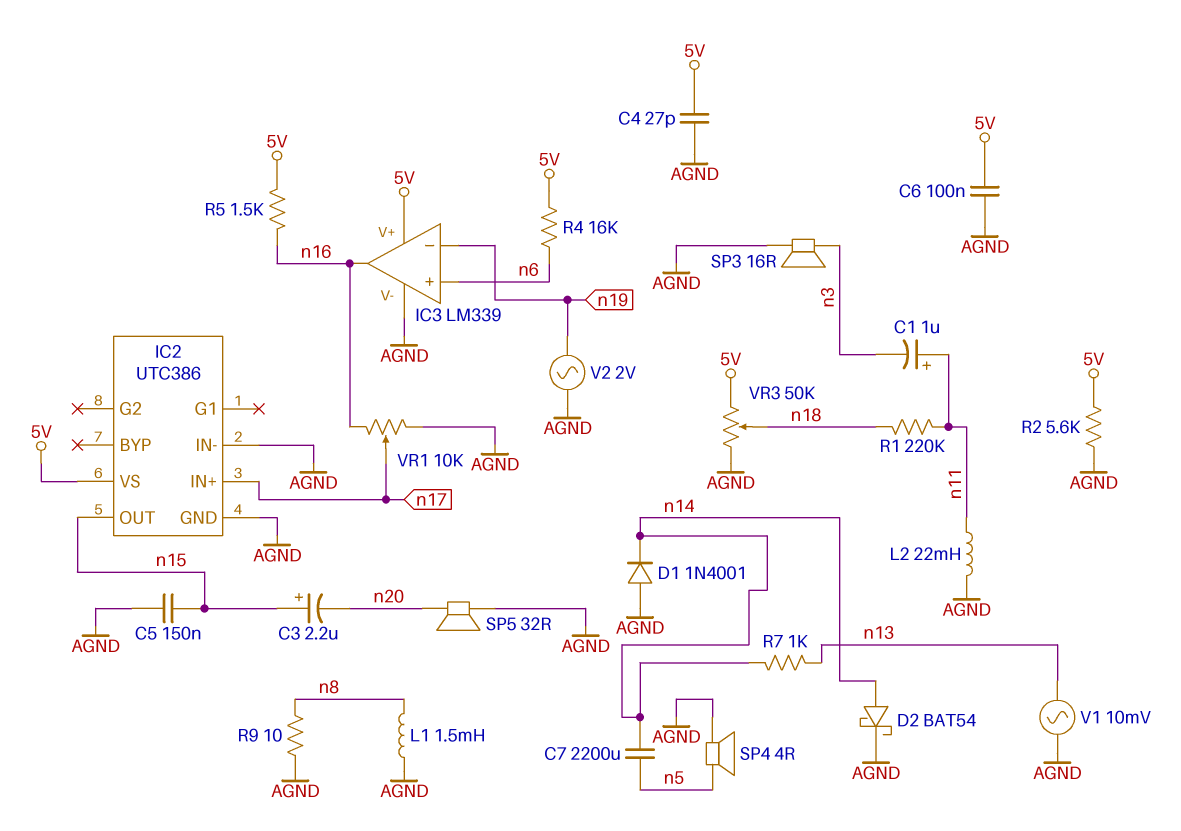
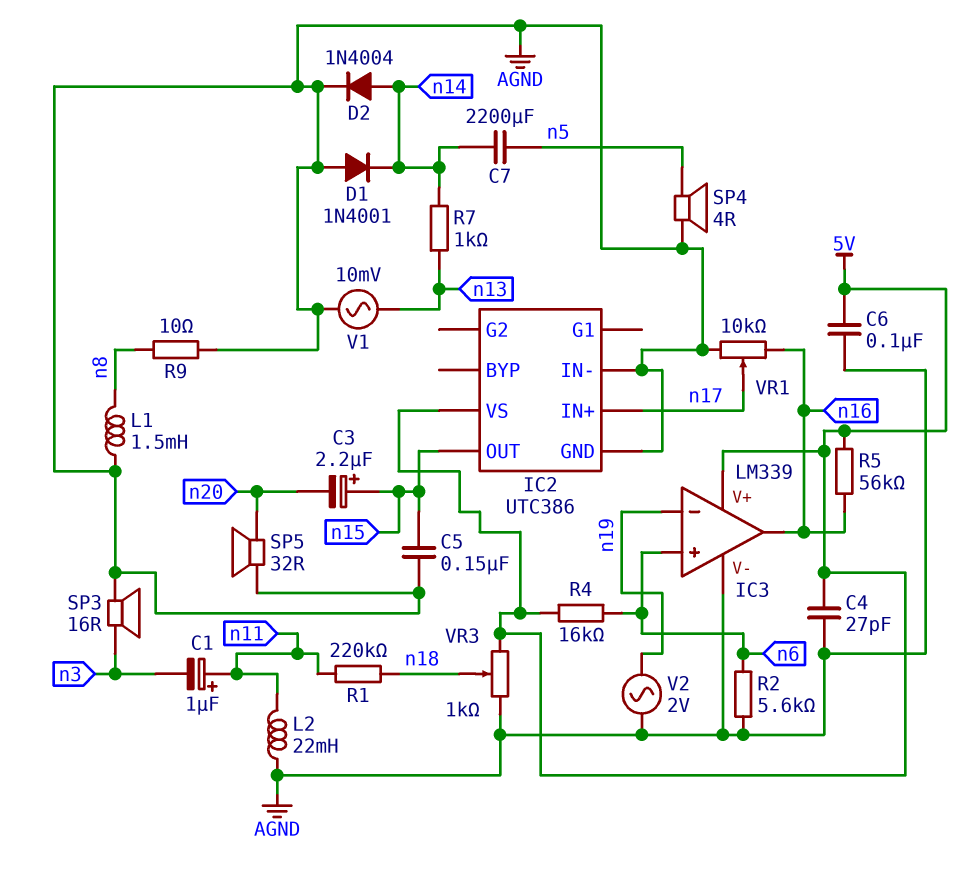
D2: schottky BAT54 (A n14, K AGND) -> diode 1N4004 (A n14, K AGND)
R2: 5.6k (5V, AGND) -> 5.6k (AGND, n6)
R5: 1.5k (5V, n16) -> 56k (5V, n16)
VR3: 50k (5V, AGND, wiper n18) -> 1k (5V, AGND, wiper n18)

